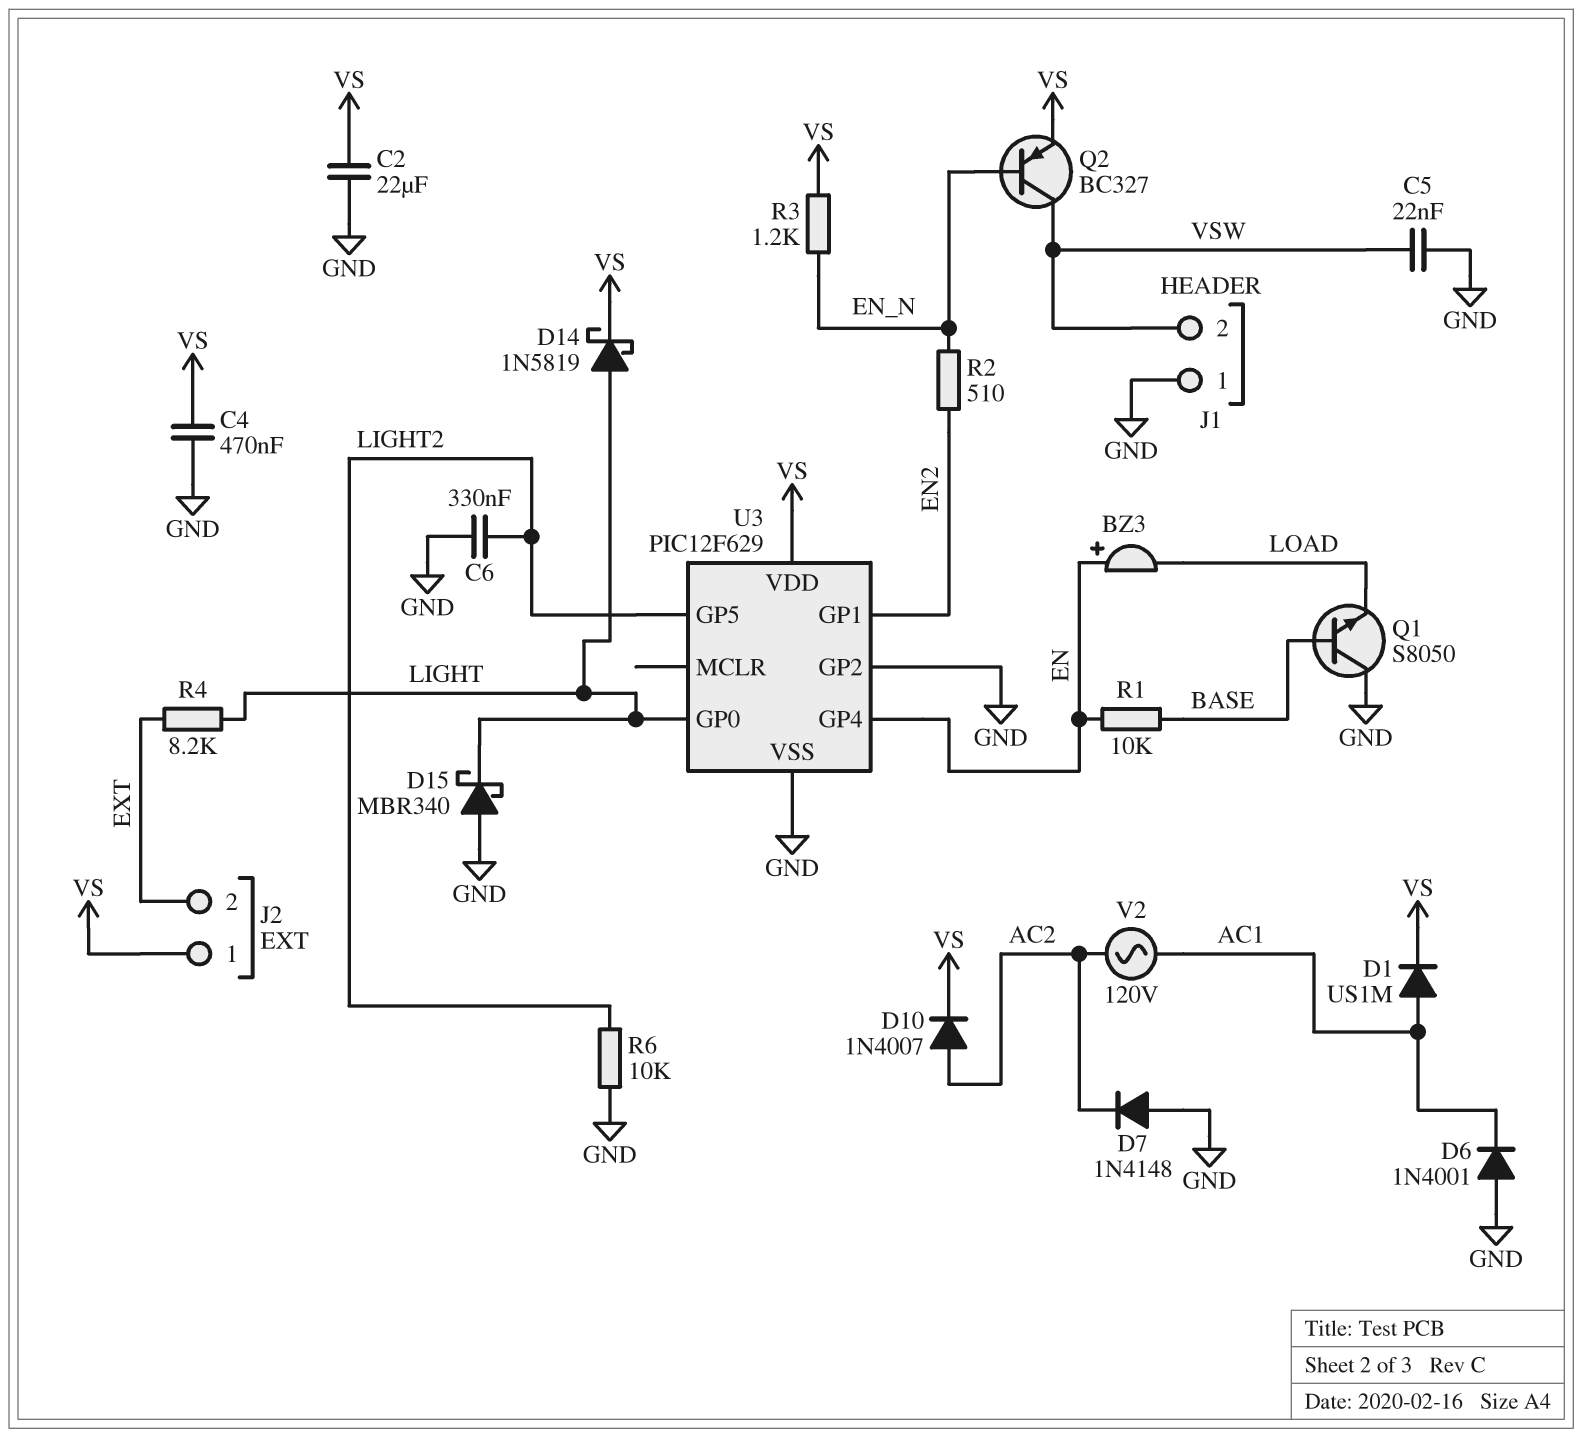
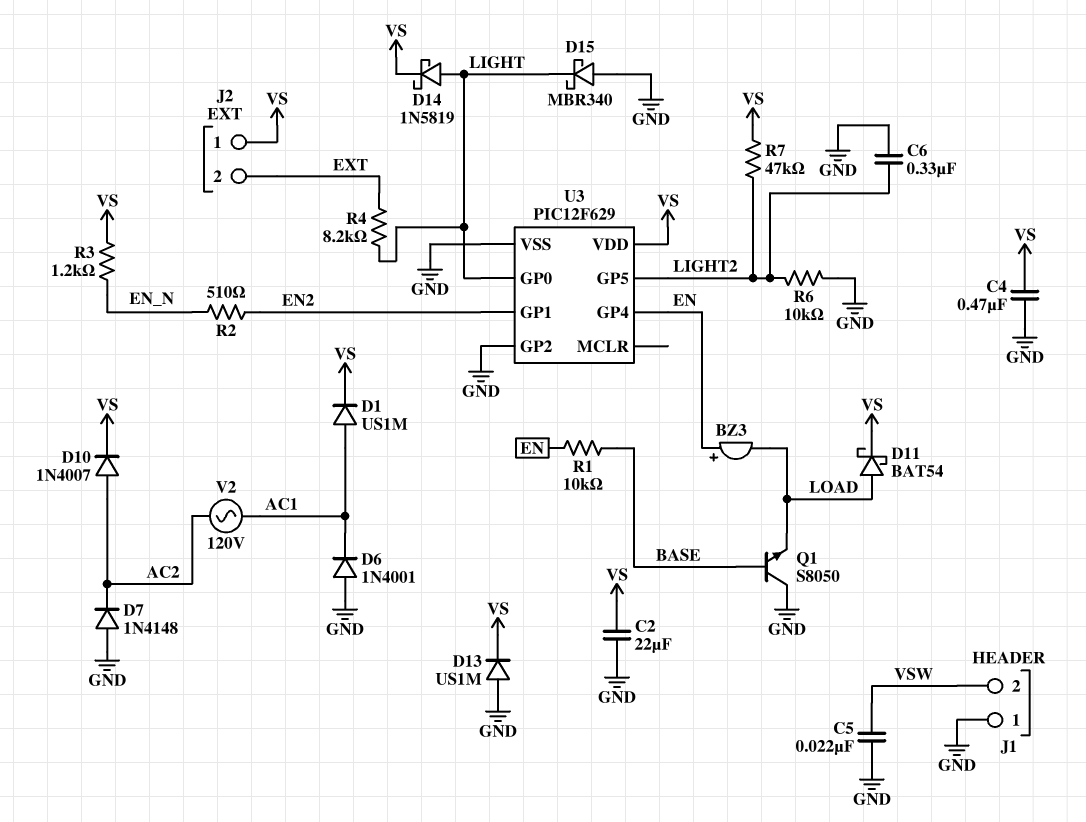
D11: none -> schottky BAT54 (A LOAD, K VS)
D13: none -> diode US1M (A GND, K VS)
Q2: PNP BC327 (B EN_N, C VSW, E VS) -> none
R7: none -> 47k (LIGHT2, VS)

